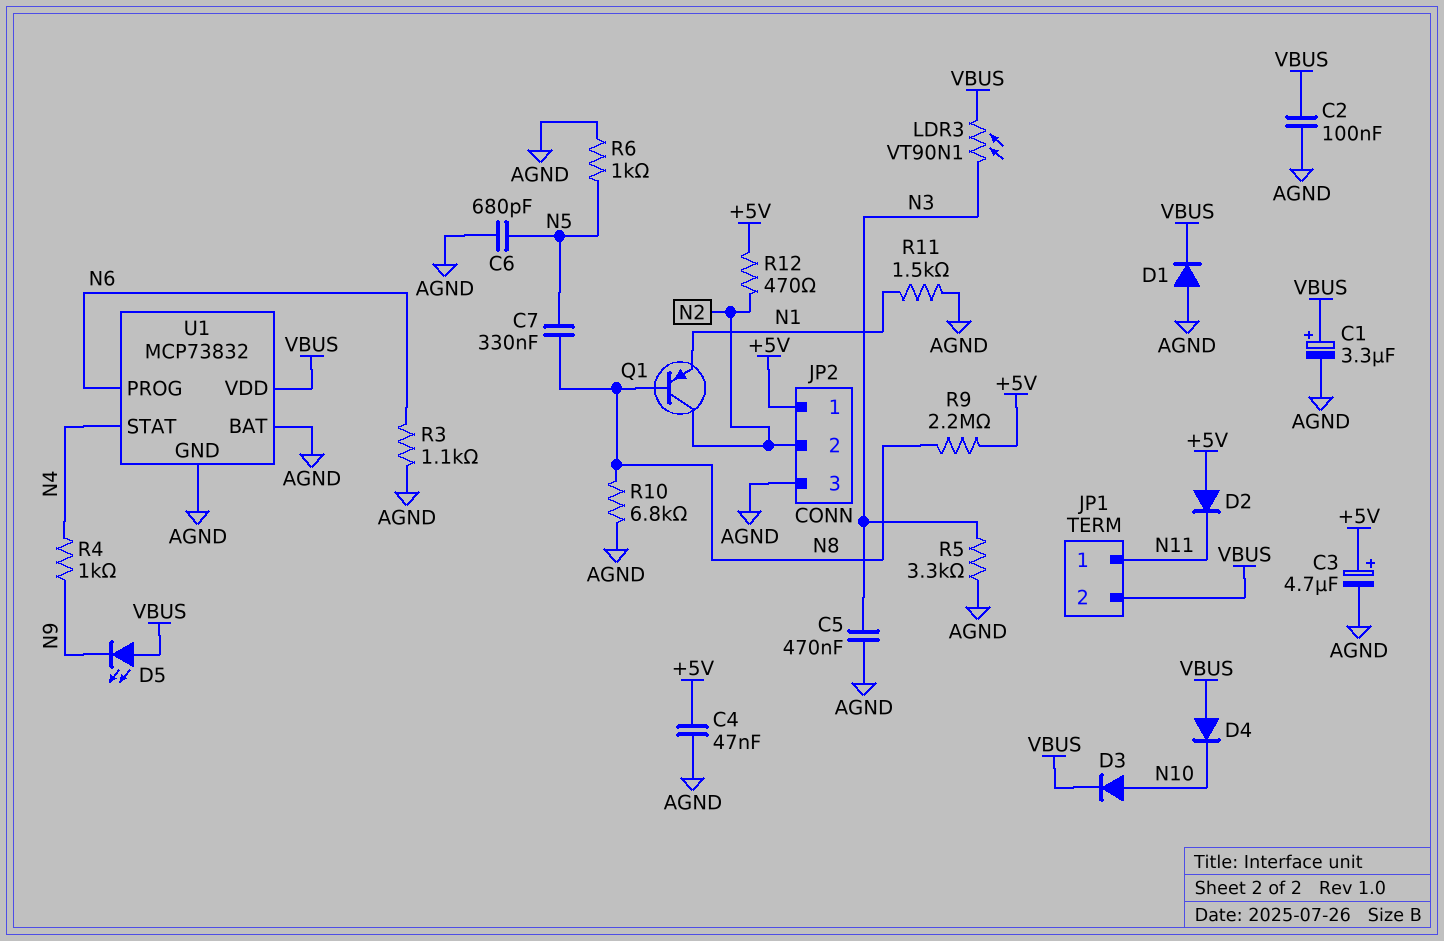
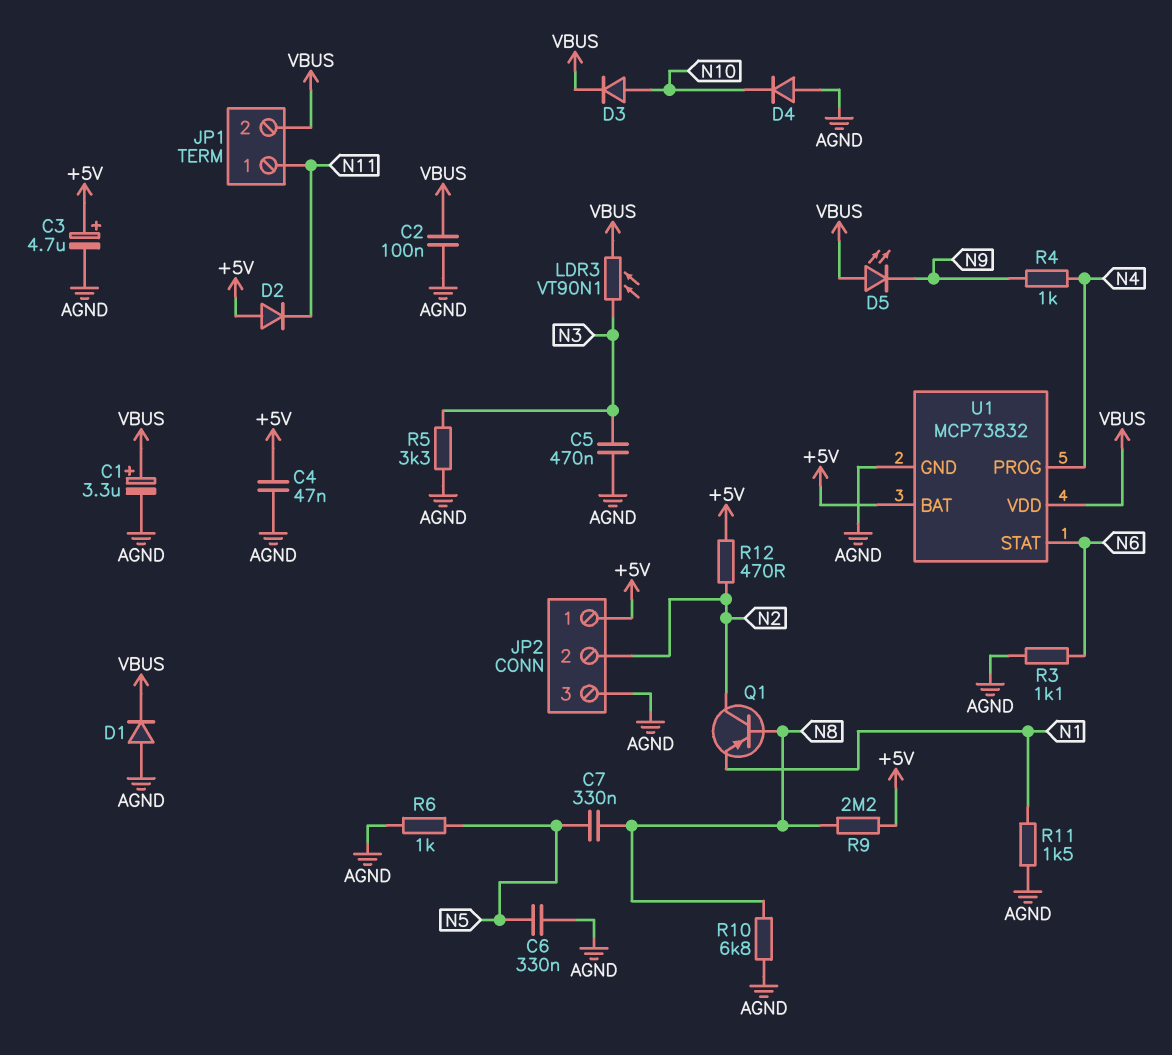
C6: 680pF (AGND, N5) -> 330nF (AGND, N5)
D4: diode (A VBUS, K N10) -> diode (A AGND, K N10)
U1 pin BAT: AGND -> +5V
U1 pin PROG: N6 -> N4
U1 pin STAT: N4 -> N6

